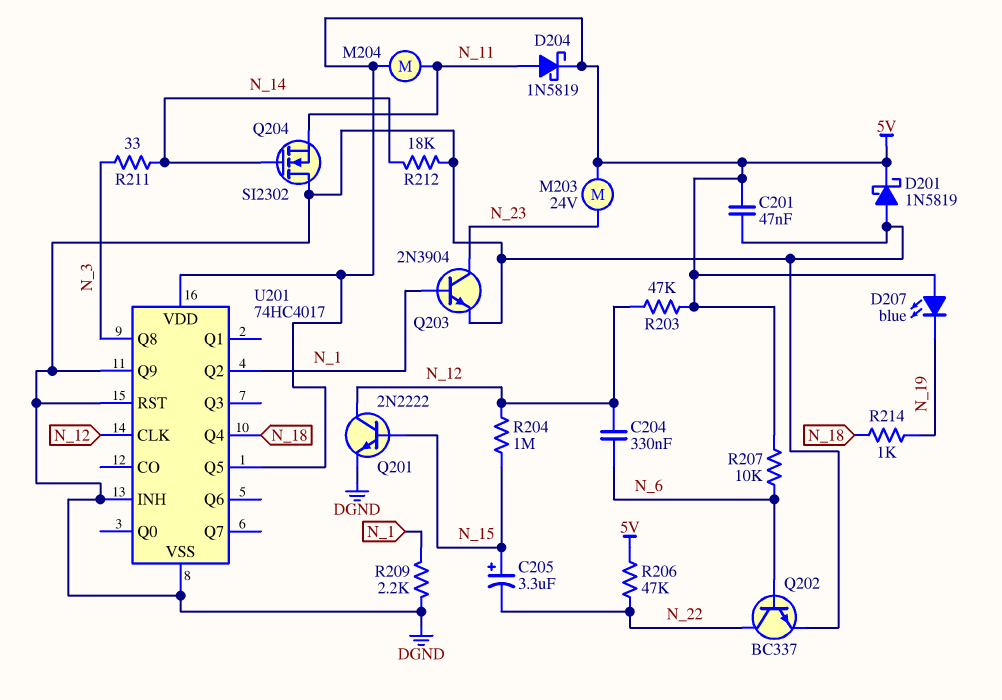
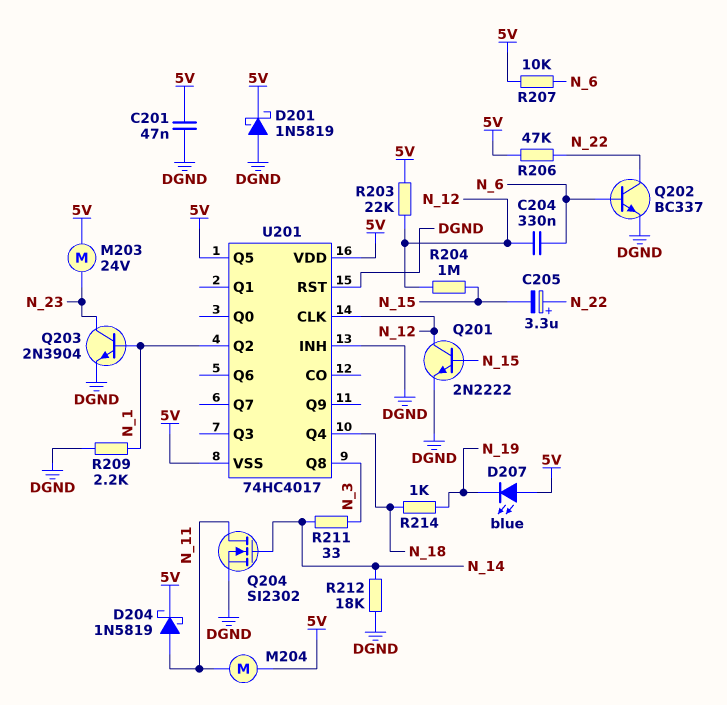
C205: 3.3uF (plus N_15, minus N_22) -> 3.3uF (plus N_22, minus N_15)
Q204: NMOS SI2302 (G N_14, D DGND, S N_11) -> NMOS SI2302 (G N_14, D N_11, S DGND)
R203: 47k (5V, N_12) -> 22k (5V, N_12)
U201 pin Q9: DGND -> none
U201 pin VSS: DGND -> 5V

